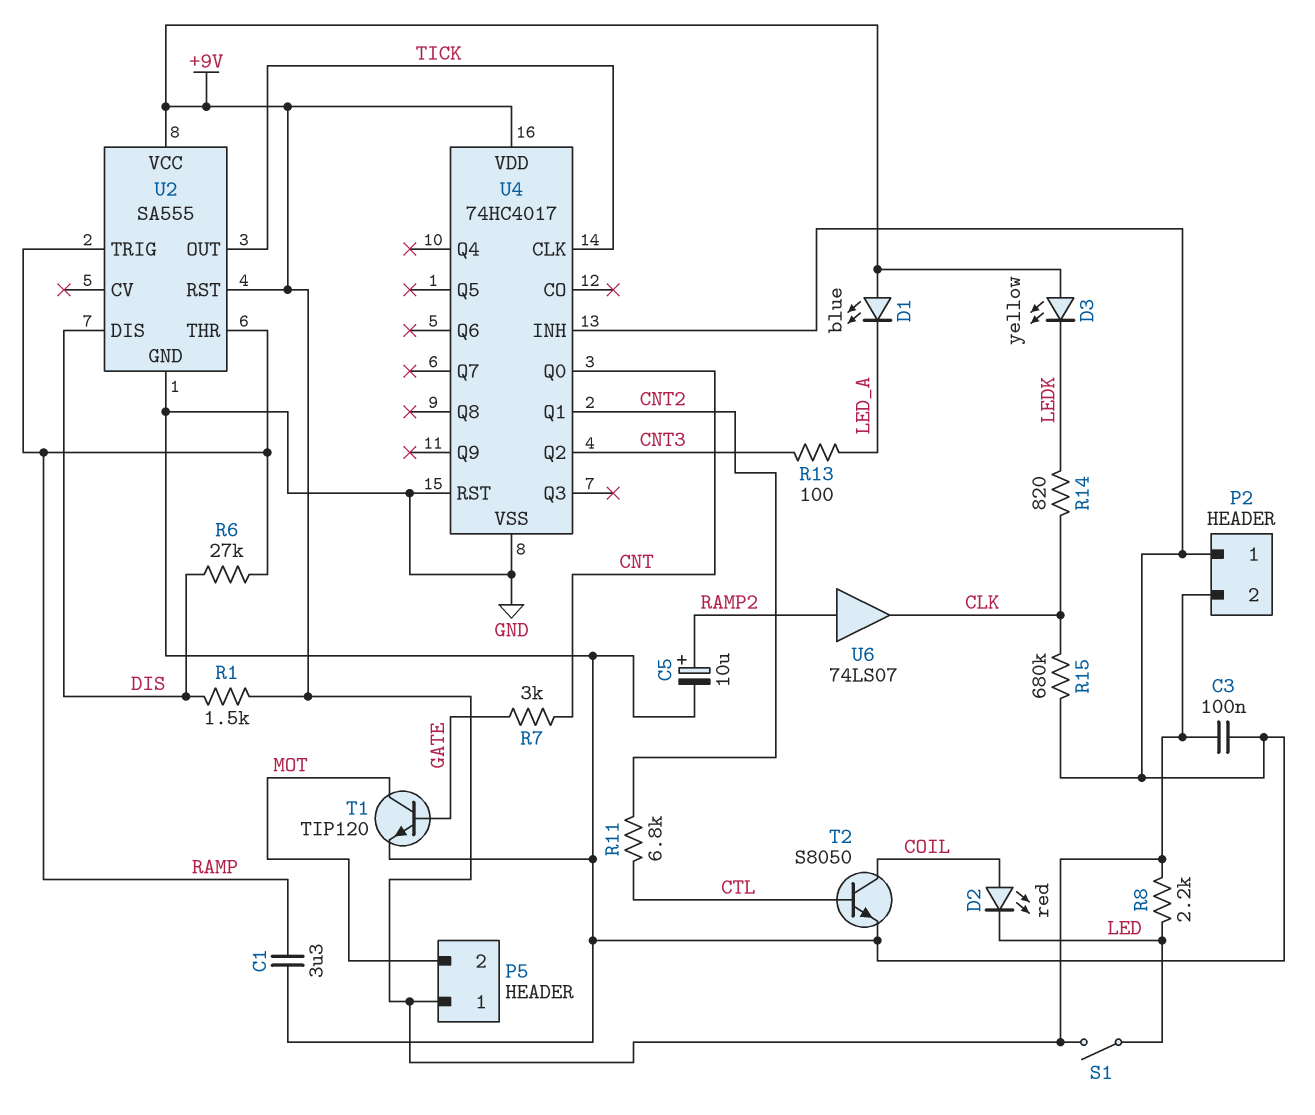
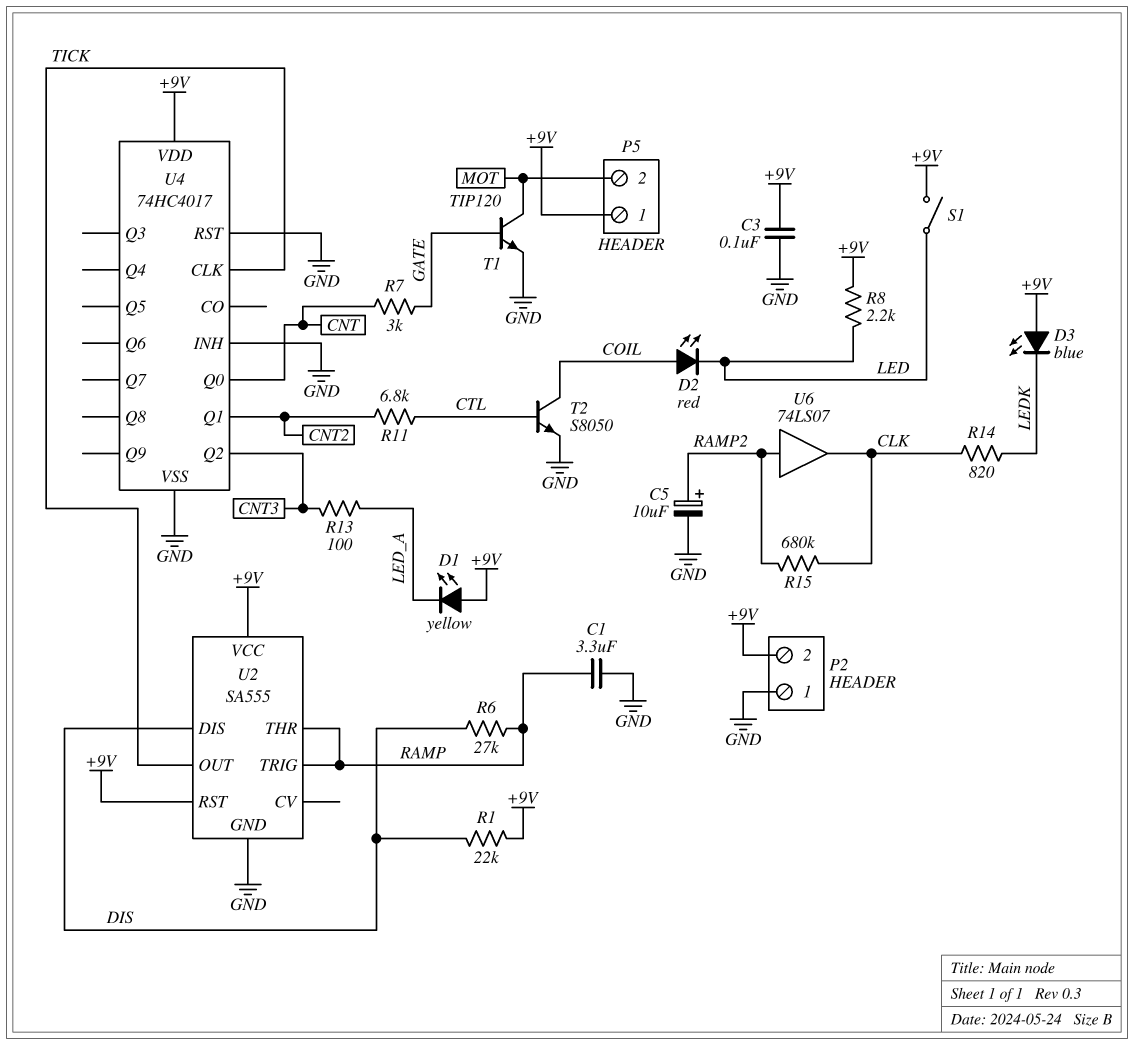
D1: LED blue (A +9V, K LED_A) -> LED yellow (A +9V, K LED_A)
D3: LED yellow (A +9V, K LEDK) -> LED blue (A +9V, K LEDK)
R1: 1.5k (+9V, DIS) -> 22k (+9V, DIS)
R15: 680k (CLK, GND) -> 680k (CLK, RAMP2)

